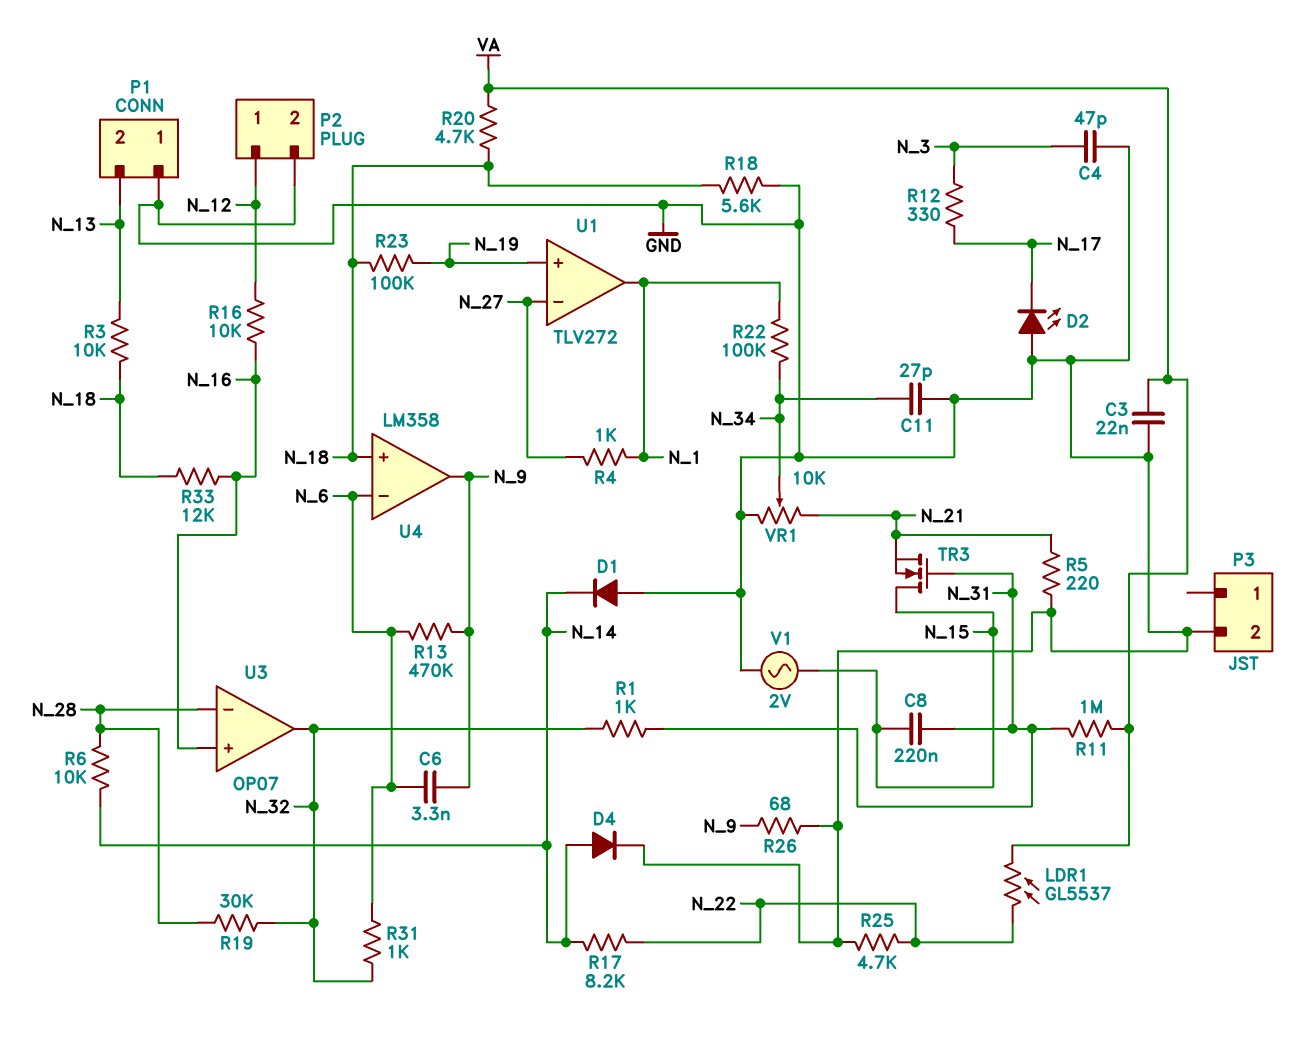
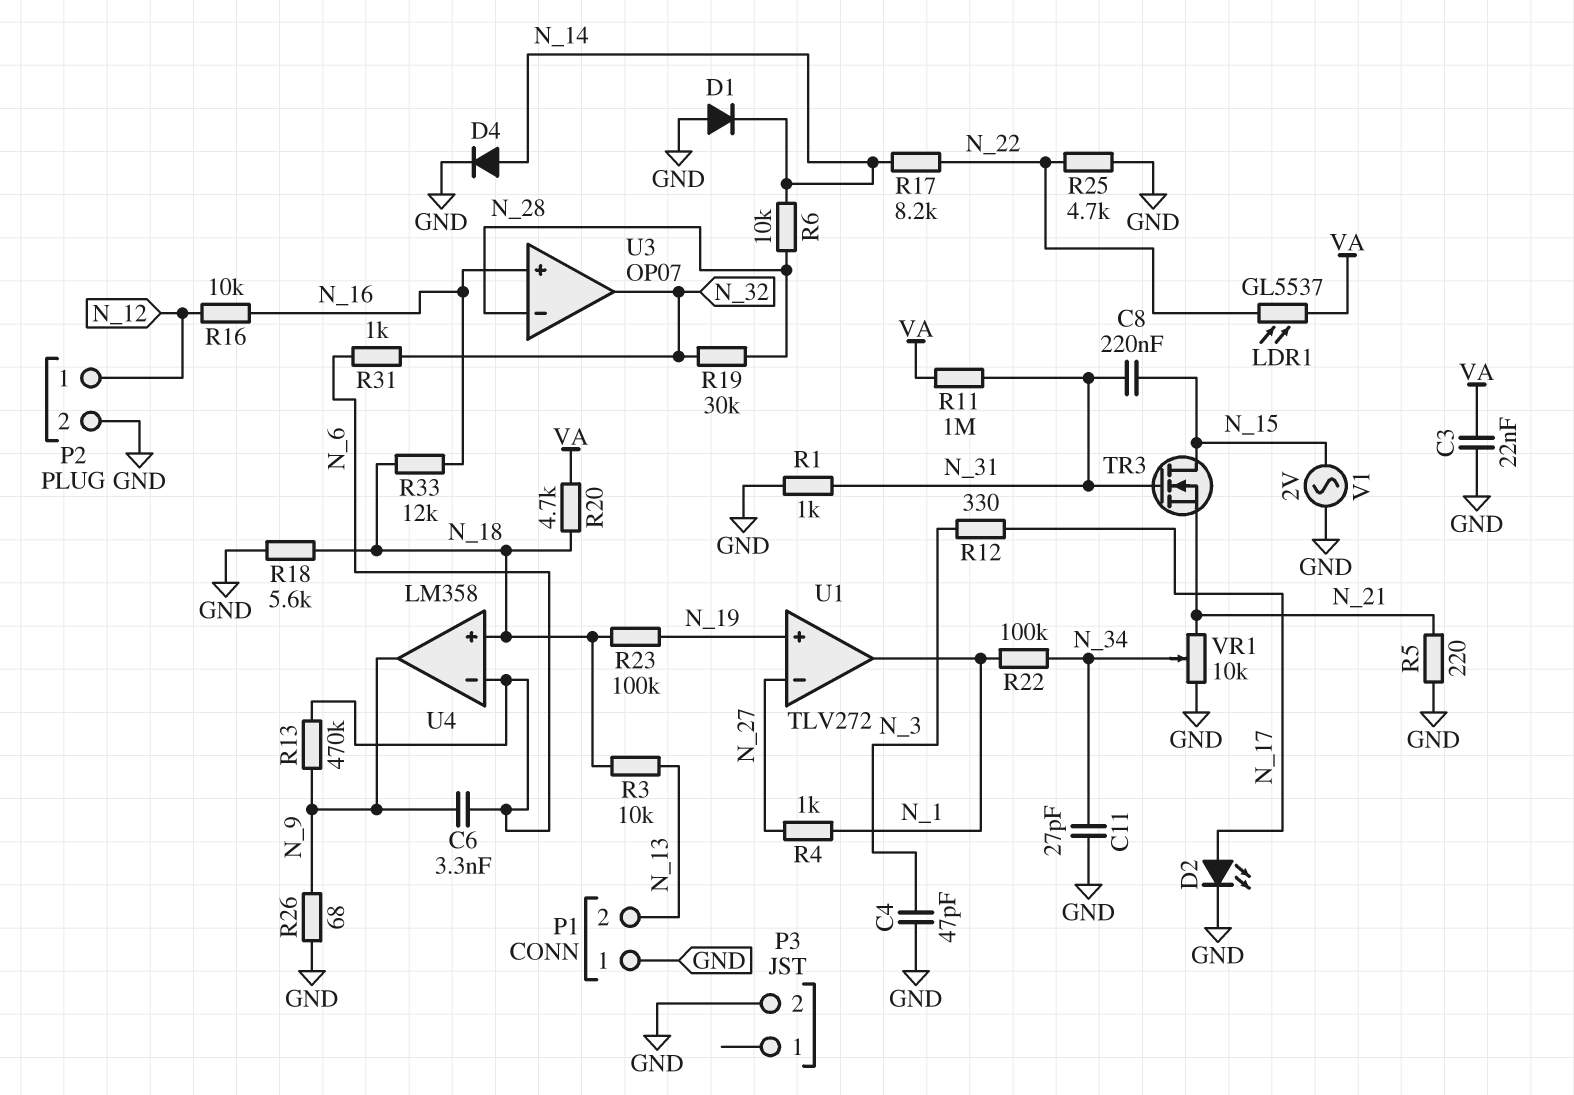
D2: LED (A GND, K N_17) -> LED (A N_17, K GND)
R1: 1k (N_31, N_32) -> 1k (GND, N_31)

